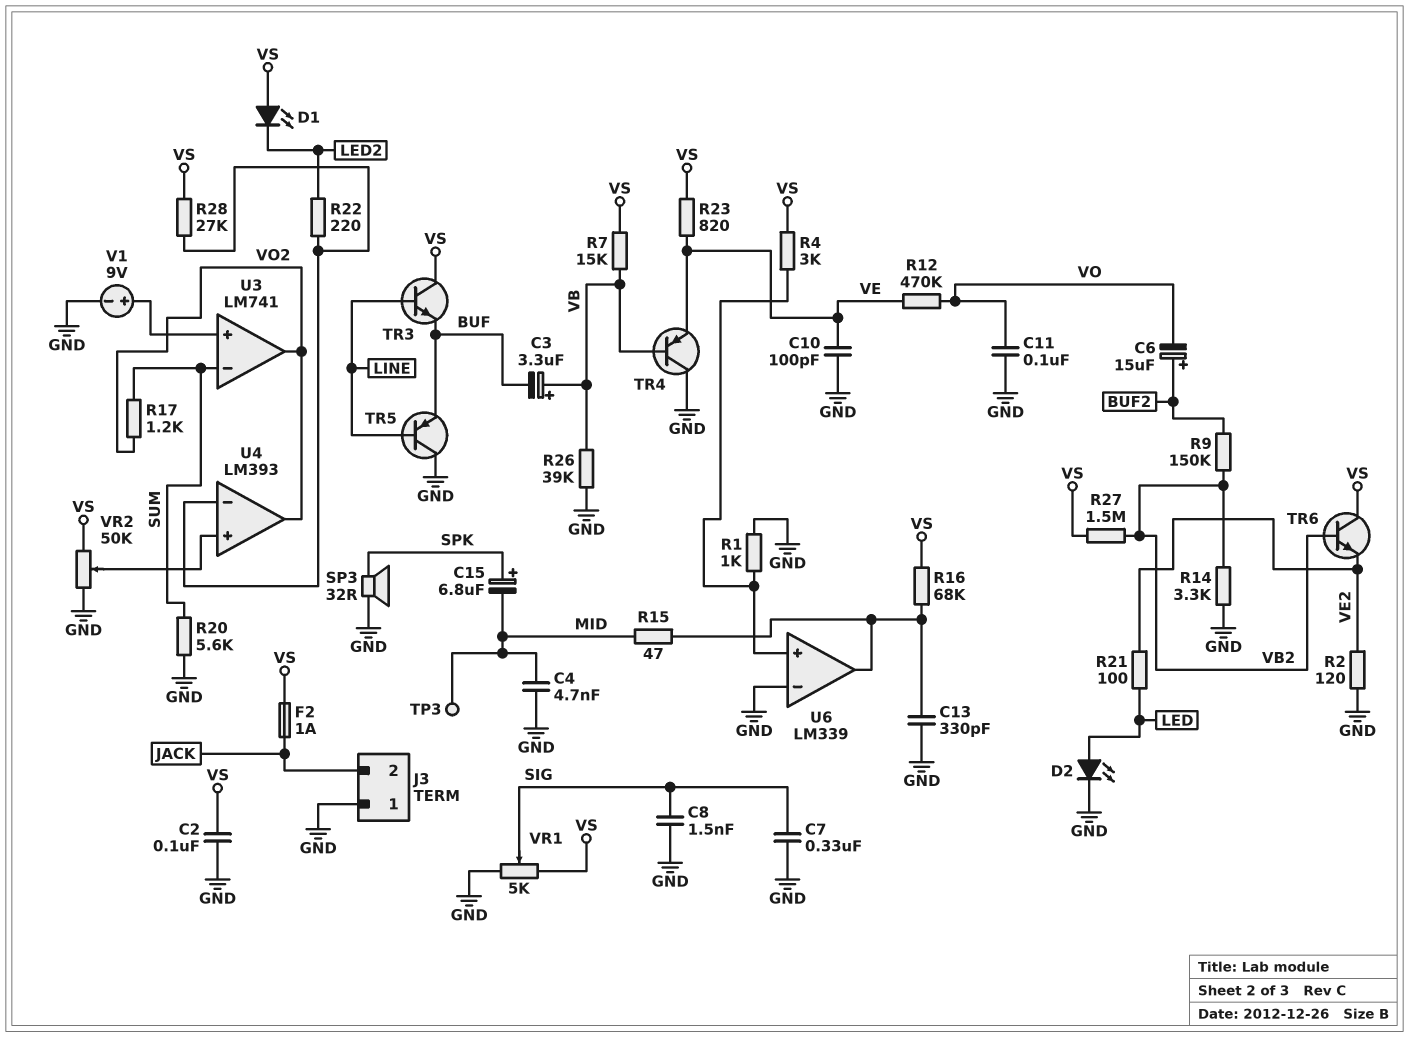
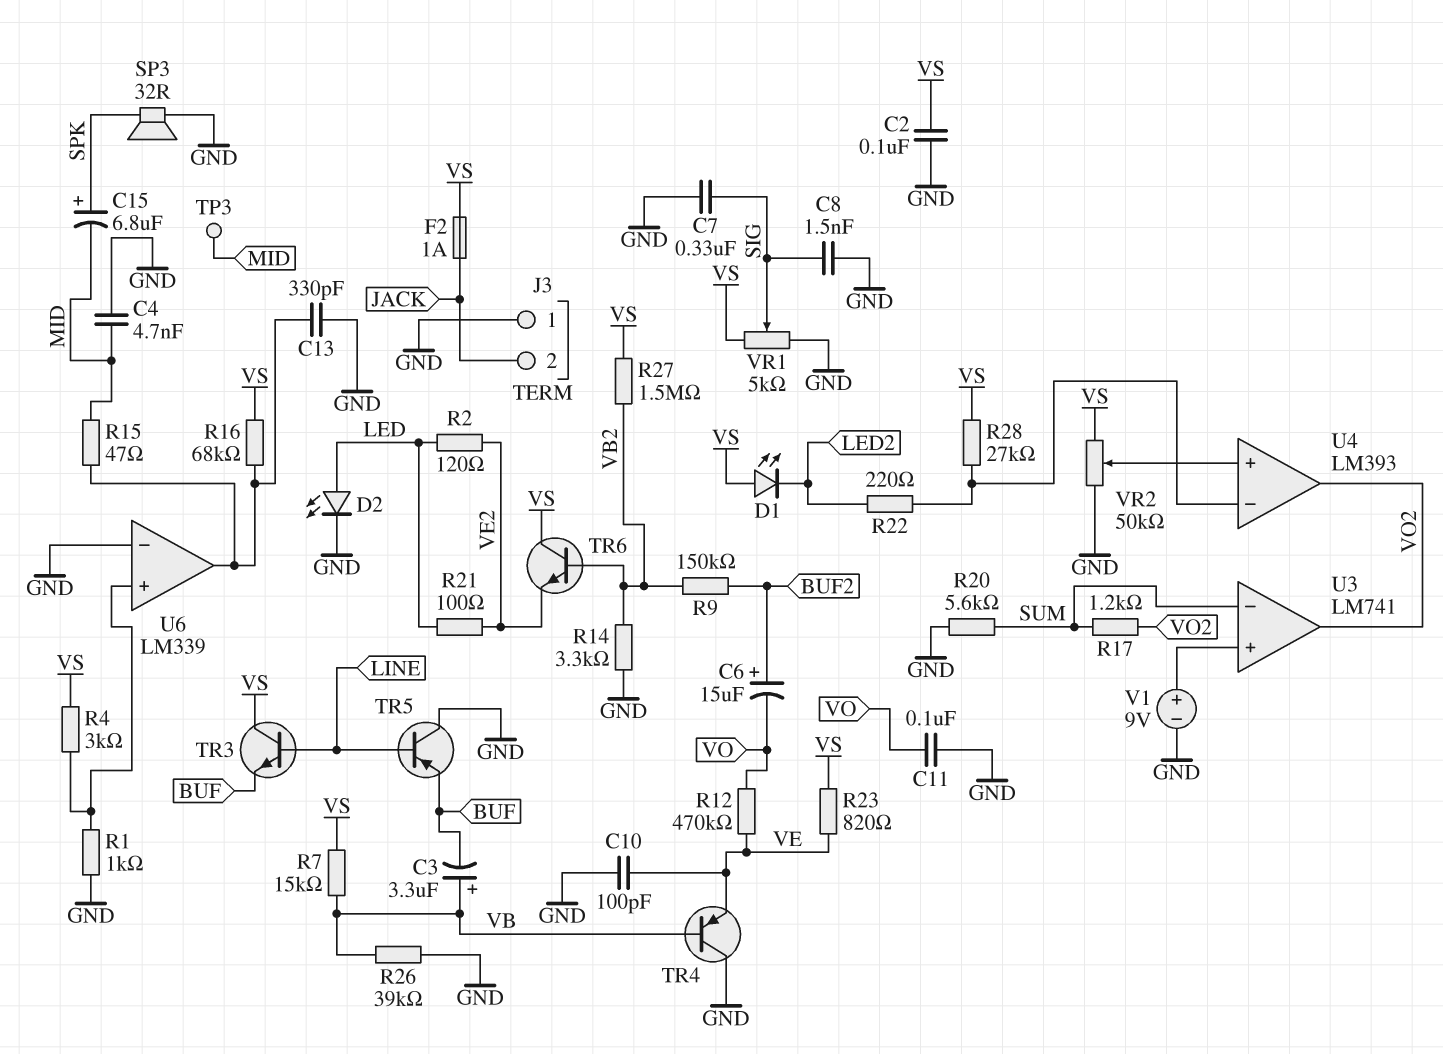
R2: 120 (GND, VE2) -> 120 (LED, VE2)

